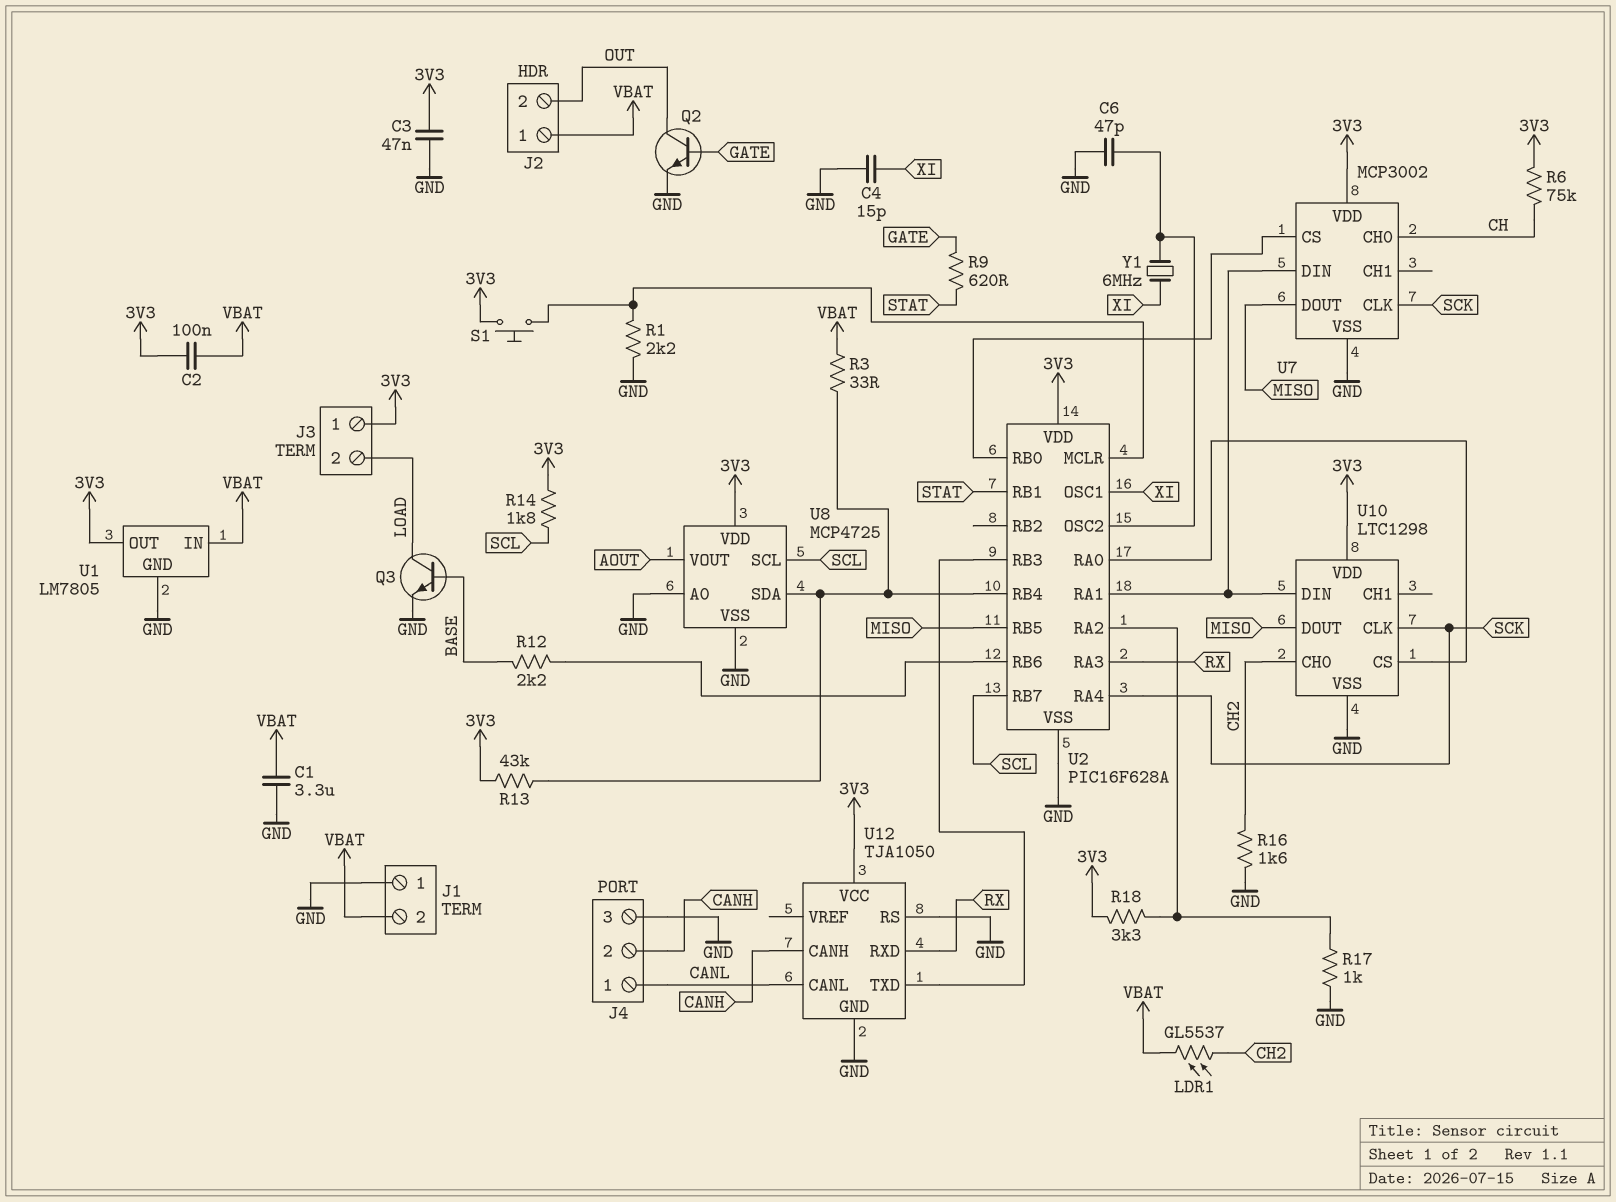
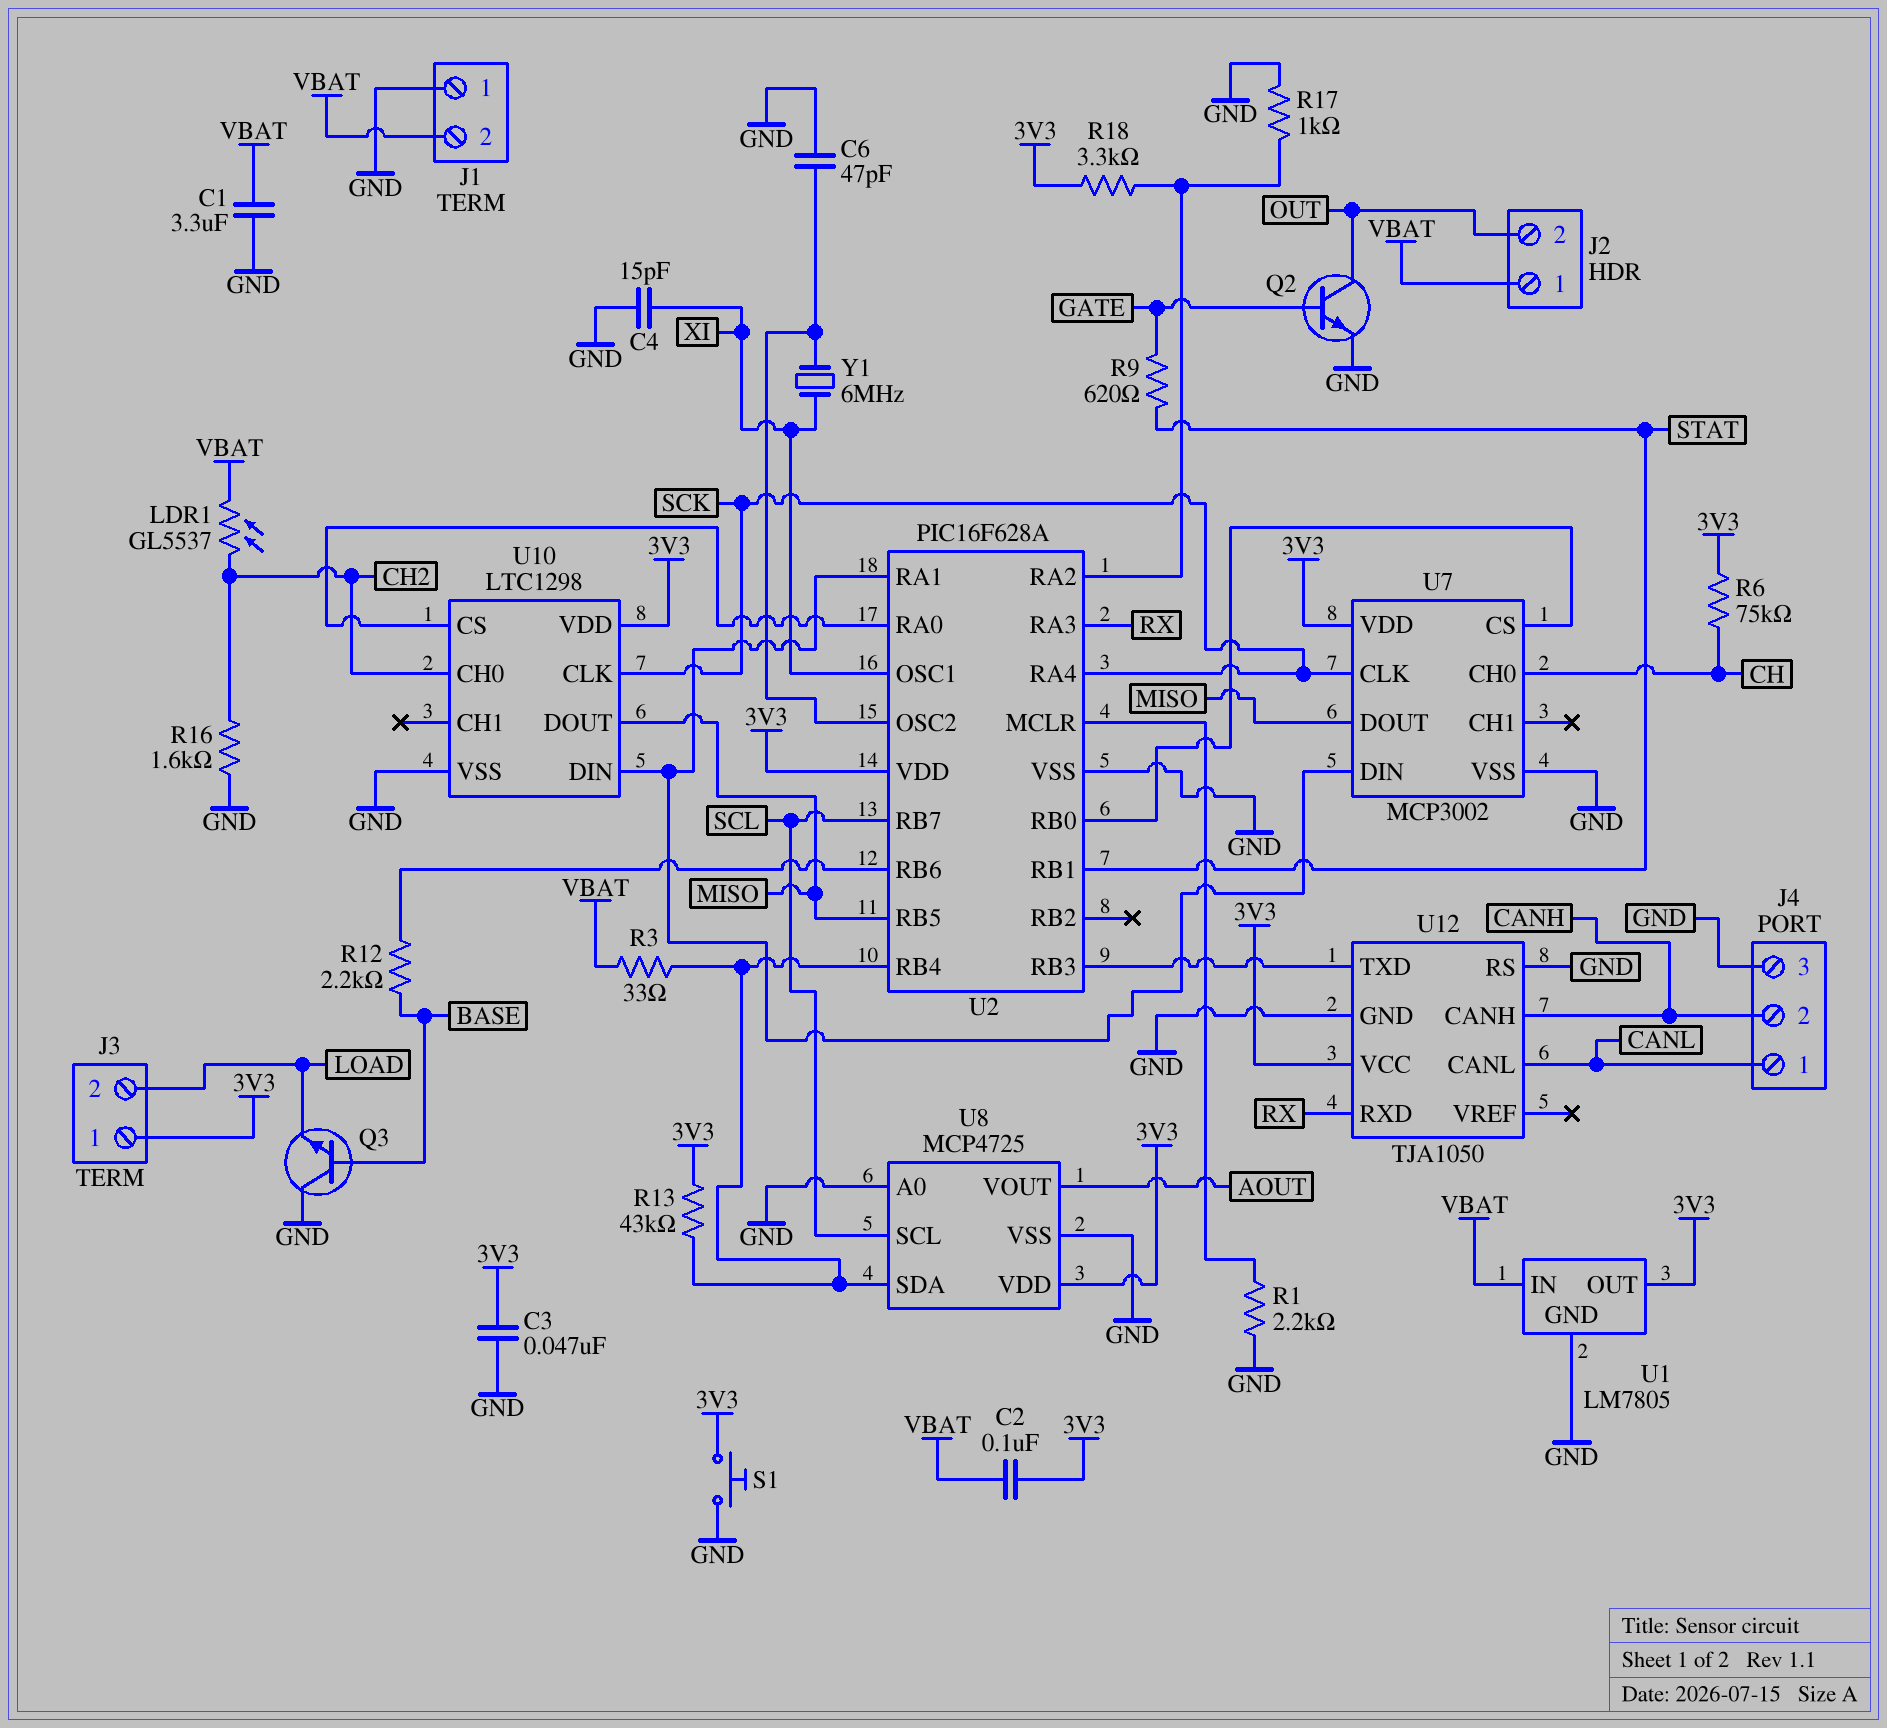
Q3: NPN (B BASE, C LOAD, E GND) -> NPN (B BASE, C GND, E LOAD)
R14: 1.8k (3V3, SCL) -> none
S1: button (3V3, U2/MCLR) -> button (3V3, GND)

